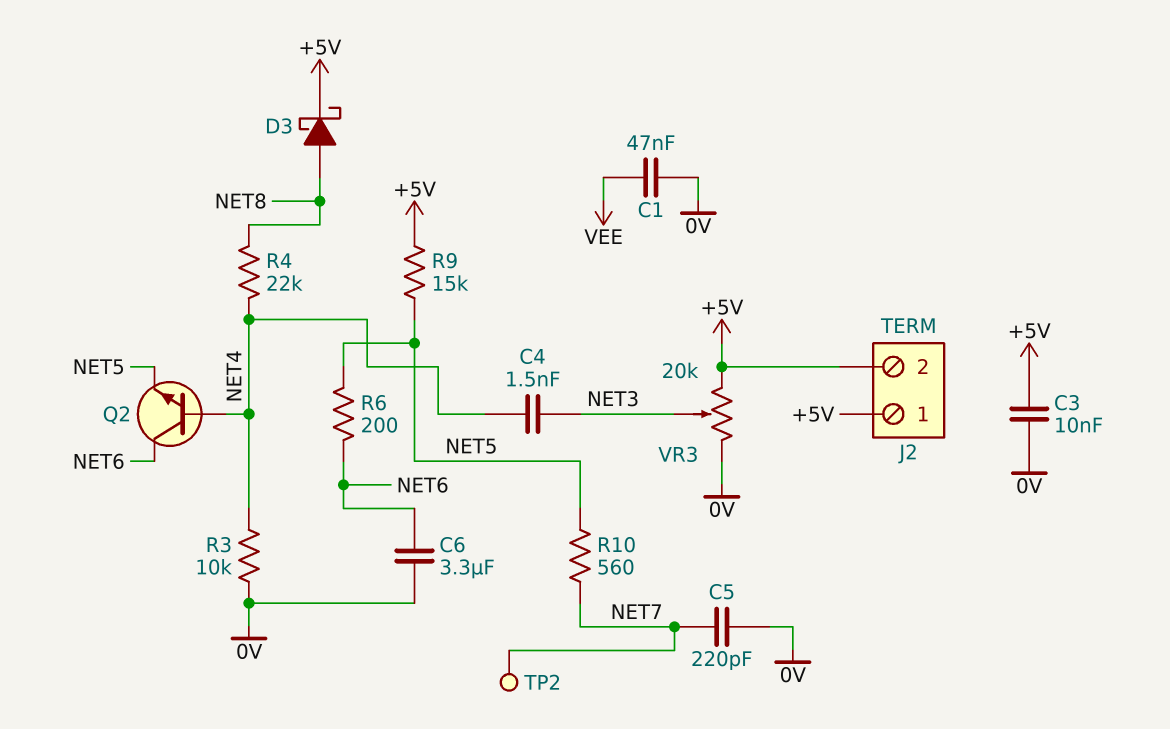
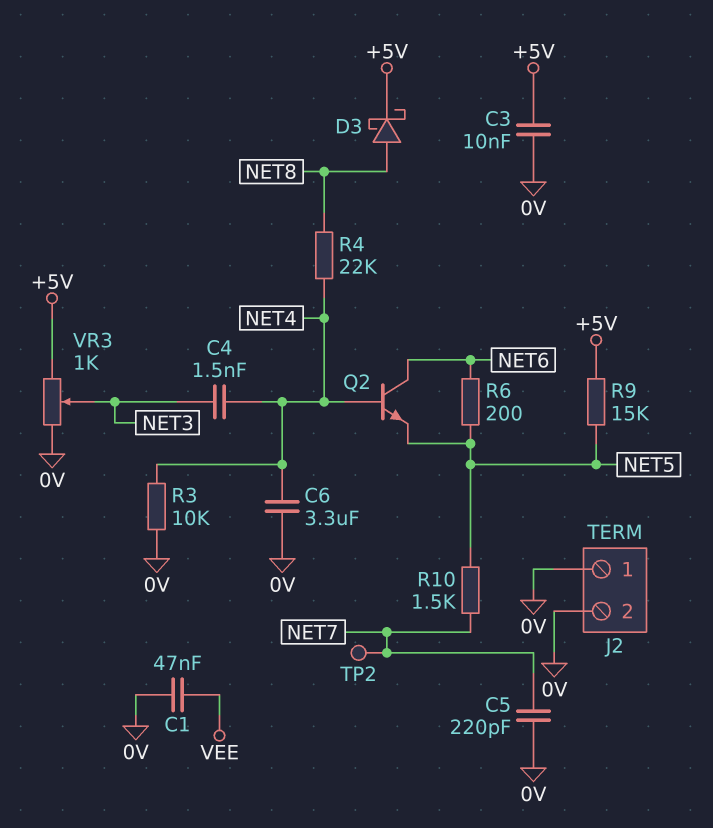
C6: 3.3uF (0V, NET6) -> 3.3uF (0V, NET4)
J2 pin 1: +5V -> 0V
J2 pin 2: +5V -> 0V
R10: 560 (NET5, NET7) -> 1.5k (NET5, NET7)
VR3: 20k (+5V, 0V, wiper NET3) -> 1k (+5V, 0V, wiper NET3)

